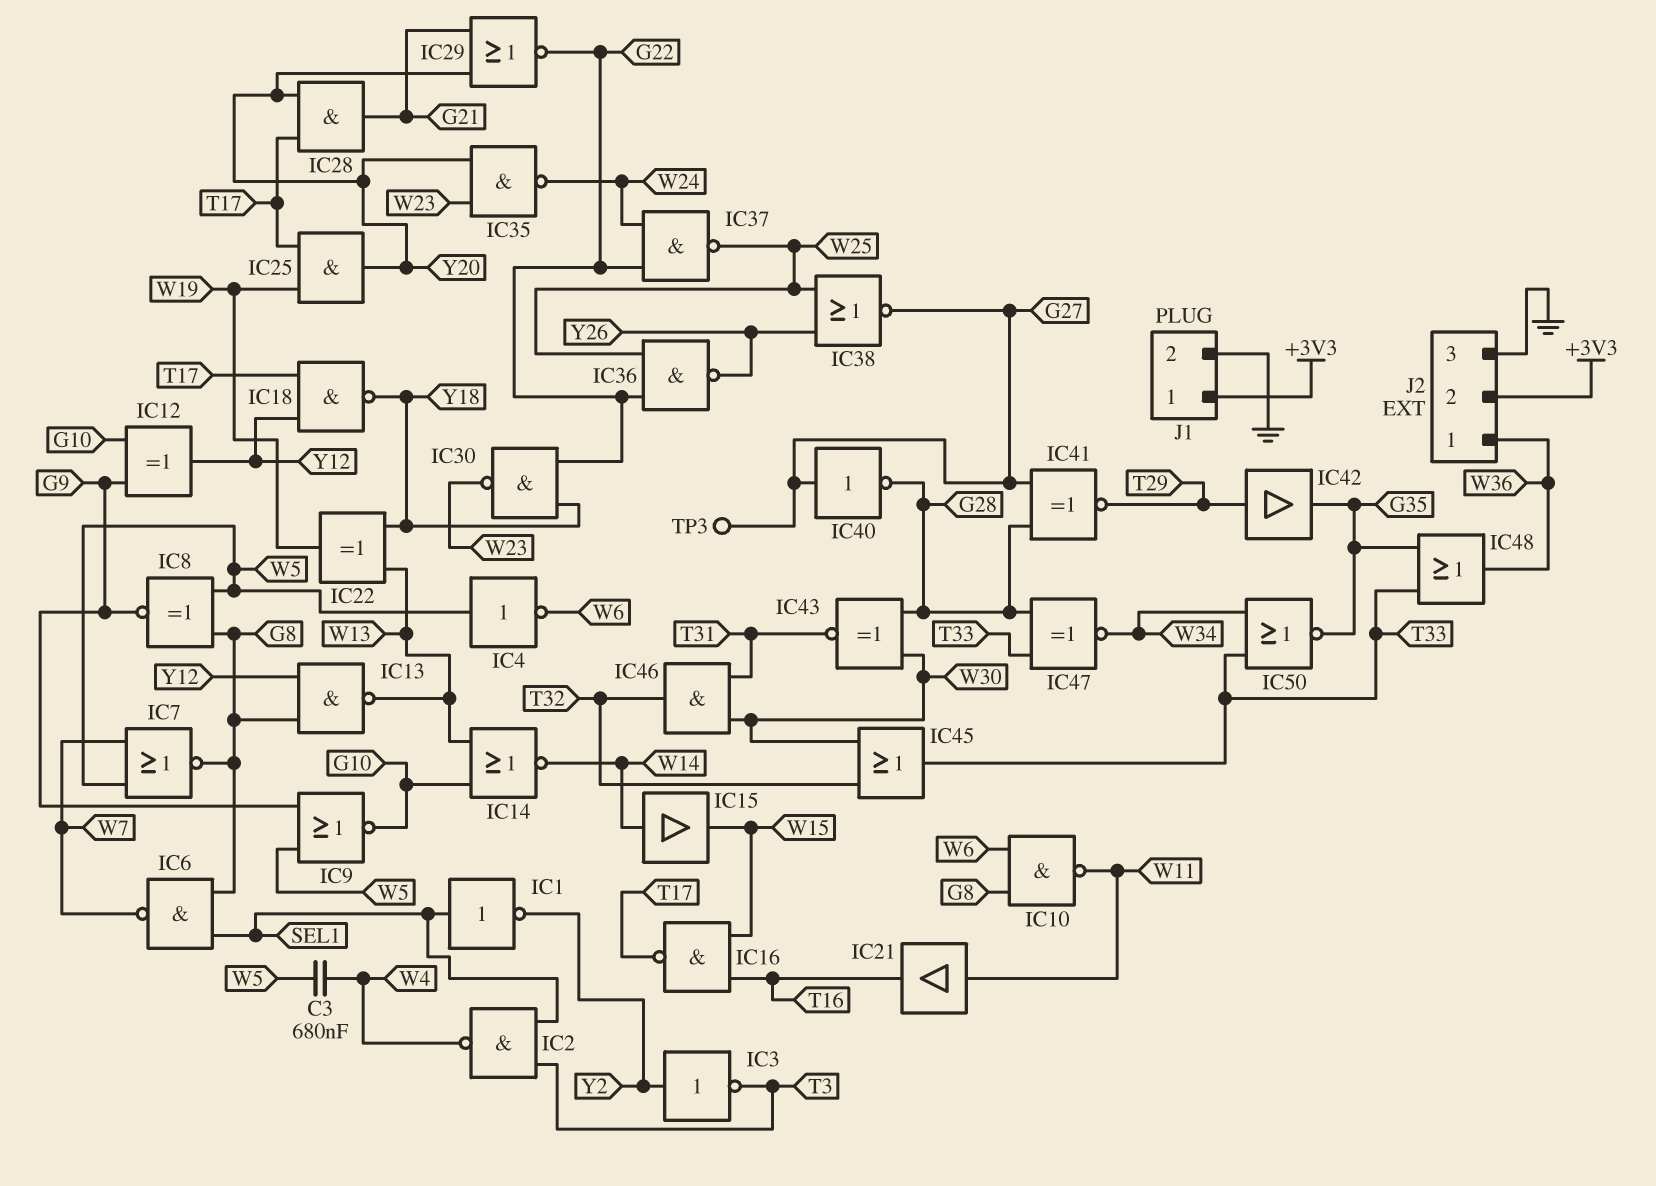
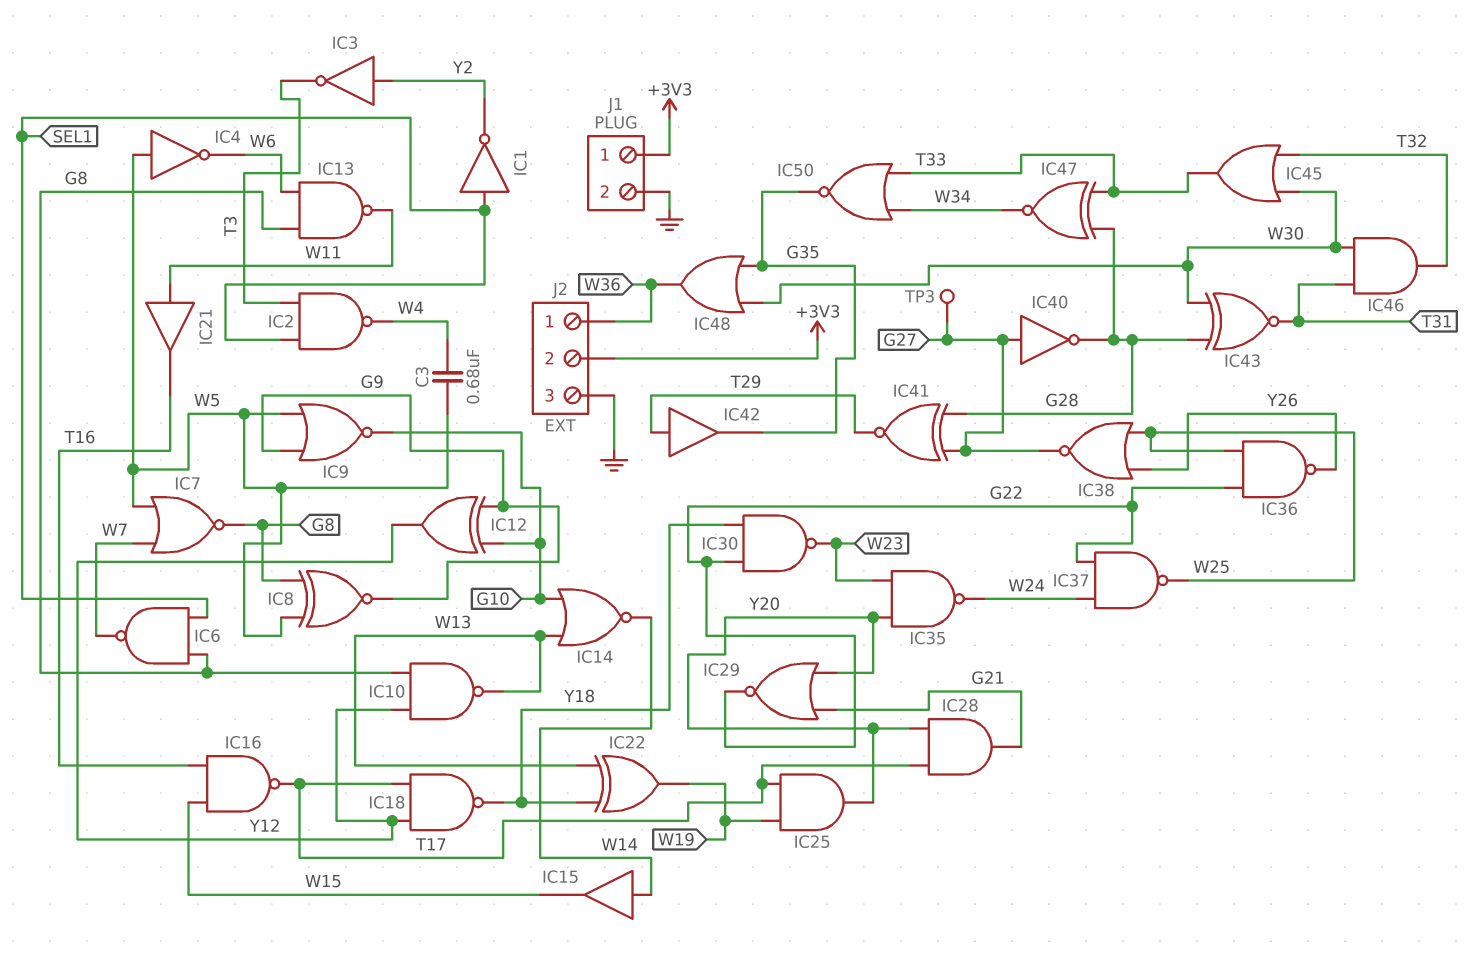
IC10: NAND (in G8, in W6, out W11) -> NAND (in G8, in Y12, out W13)
IC13: NAND (in G8, in Y12, out W13) -> NAND (in G8, in W6, out W11)
IC48: OR (in G35, in T33, out W36) -> OR (in G35, in W30, out W36)

